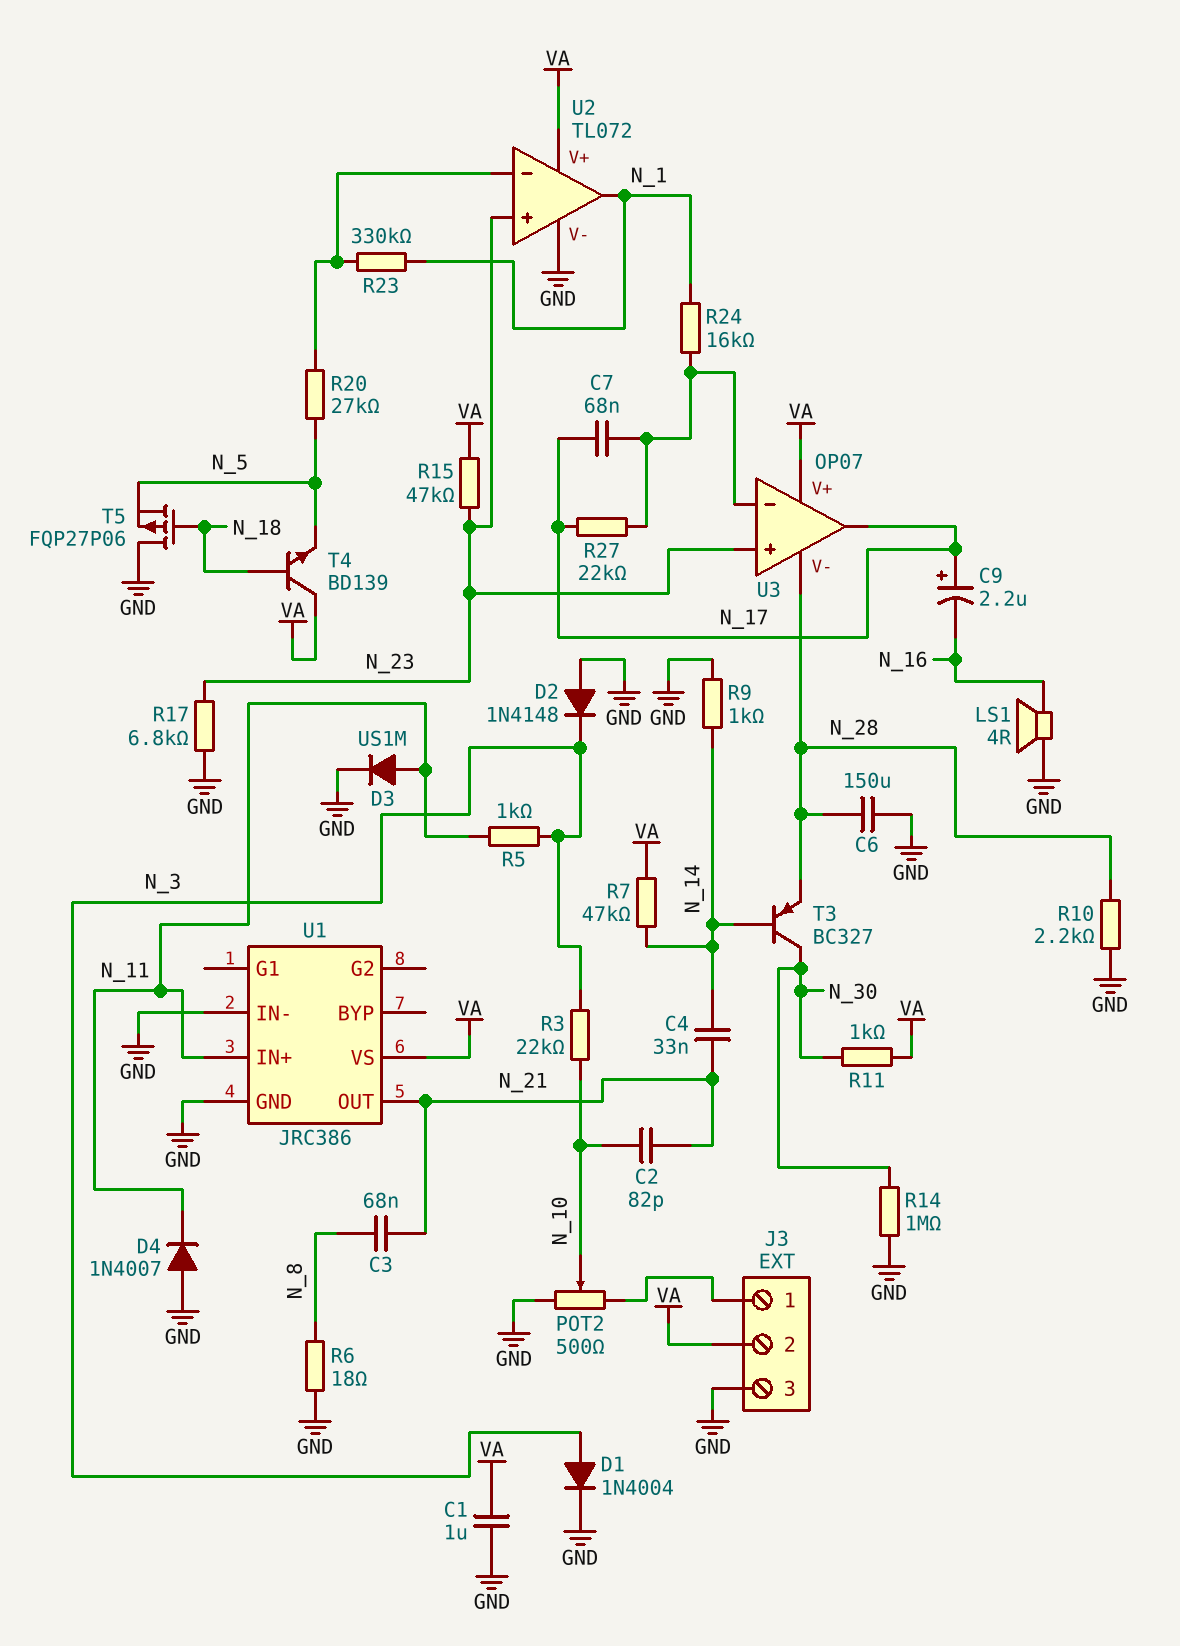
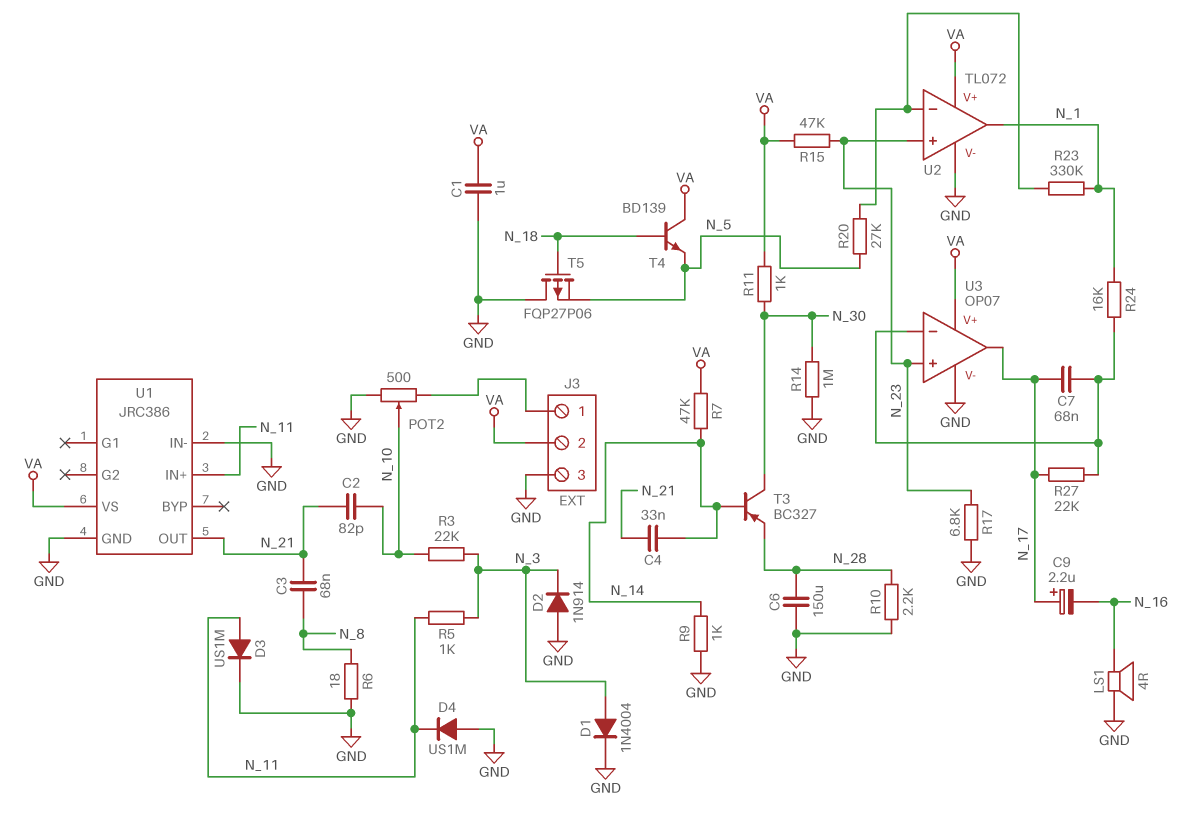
D2: diode 1N4148 (A GND, K N_3) -> diode 1N914 (A GND, K N_3)
D4: diode 1N4007 (A GND, K N_11) -> diode US1M (A GND, K N_11)
U3 pin V-: N_28 -> GND

